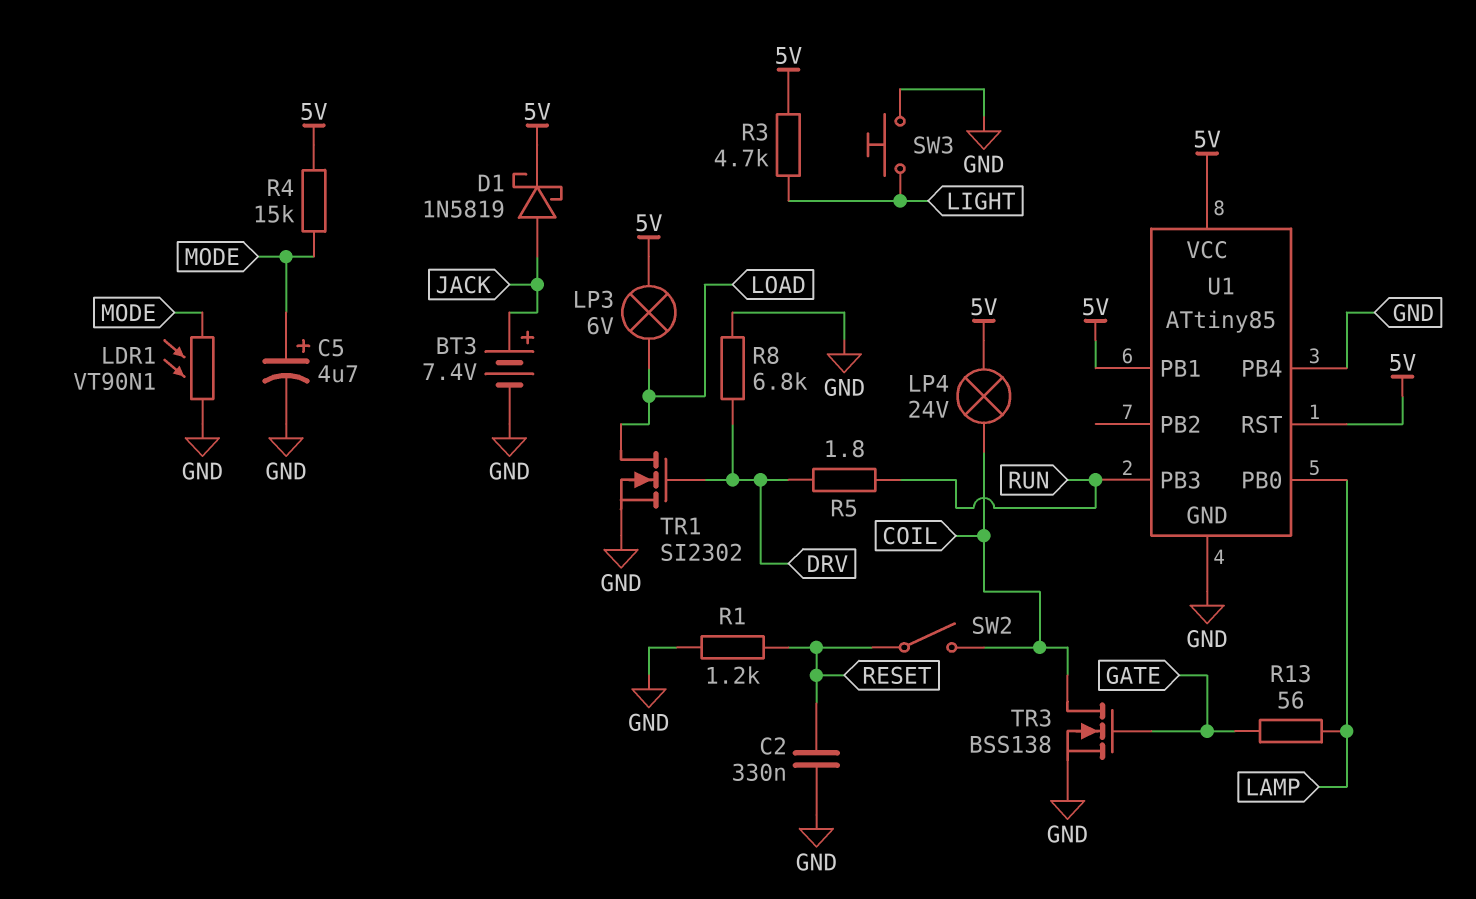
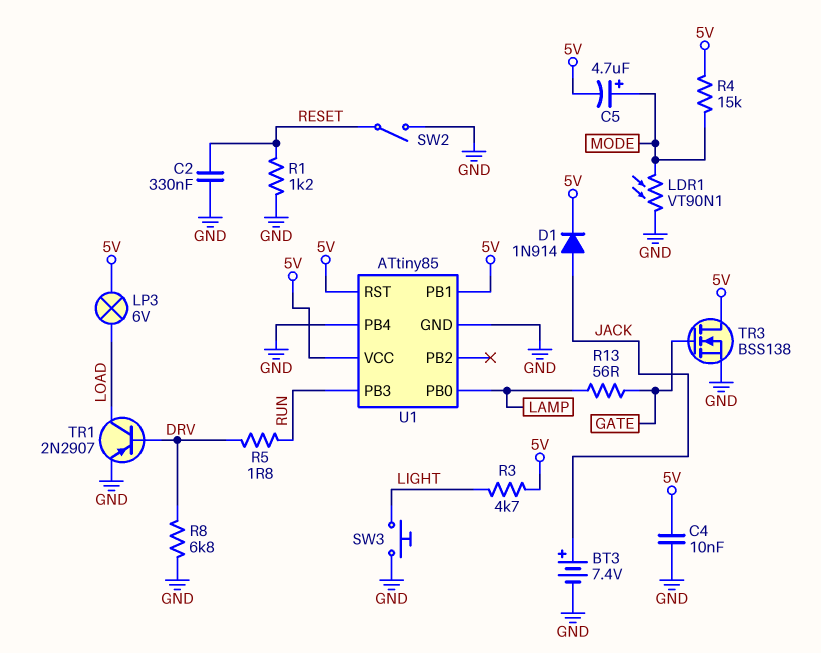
C4: none -> 10nF (5V, GND)
C5: 4.7uF (plus MODE, minus GND) -> 4.7uF (plus MODE, minus 5V)
D1: schottky 1N5819 (A JACK, K 5V) -> diode 1N914 (A JACK, K 5V)
LP4: lamp 24V (5V, COIL) -> none
SW2: switch (COIL, RESET) -> switch (GND, RESET)
TR1: NMOS SI2302 (G DRV, D LOAD, S GND) -> PNP 2N2907 (B DRV, C LOAD, E GND)
TR3: NMOS BSS138 (G GATE, D COIL, S GND) -> NMOS BSS138 (G GATE, D 5V, S GND)

